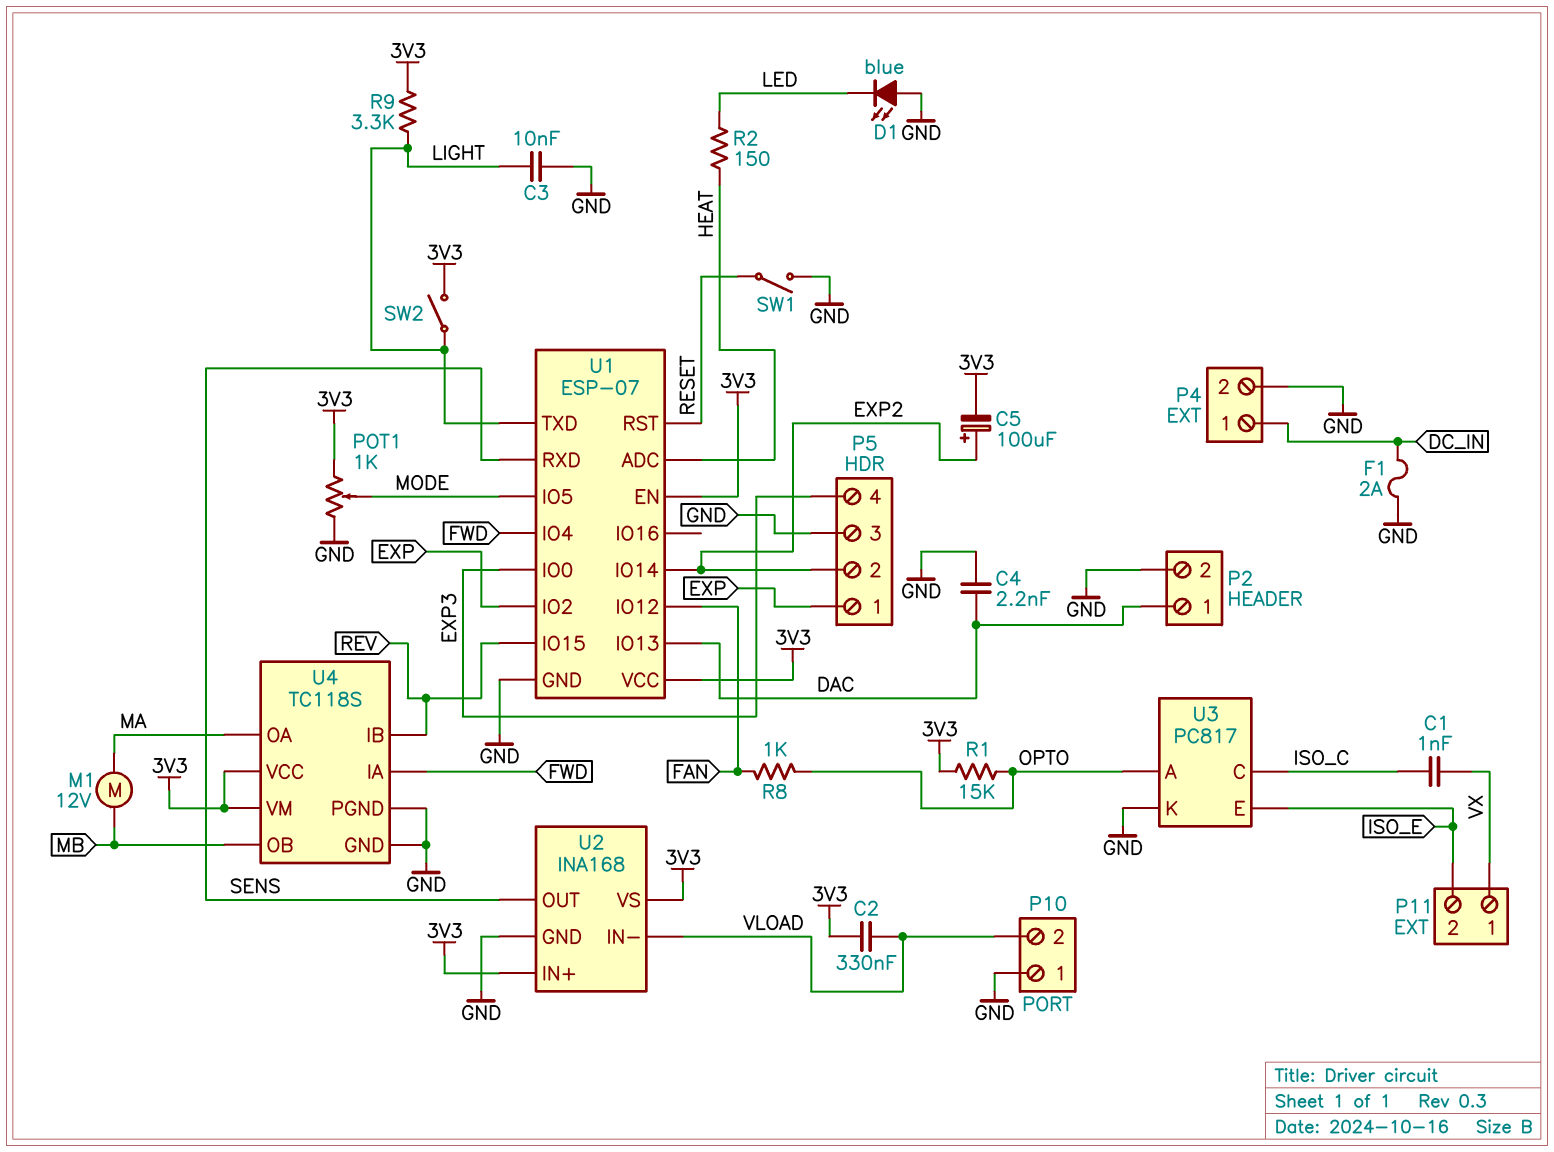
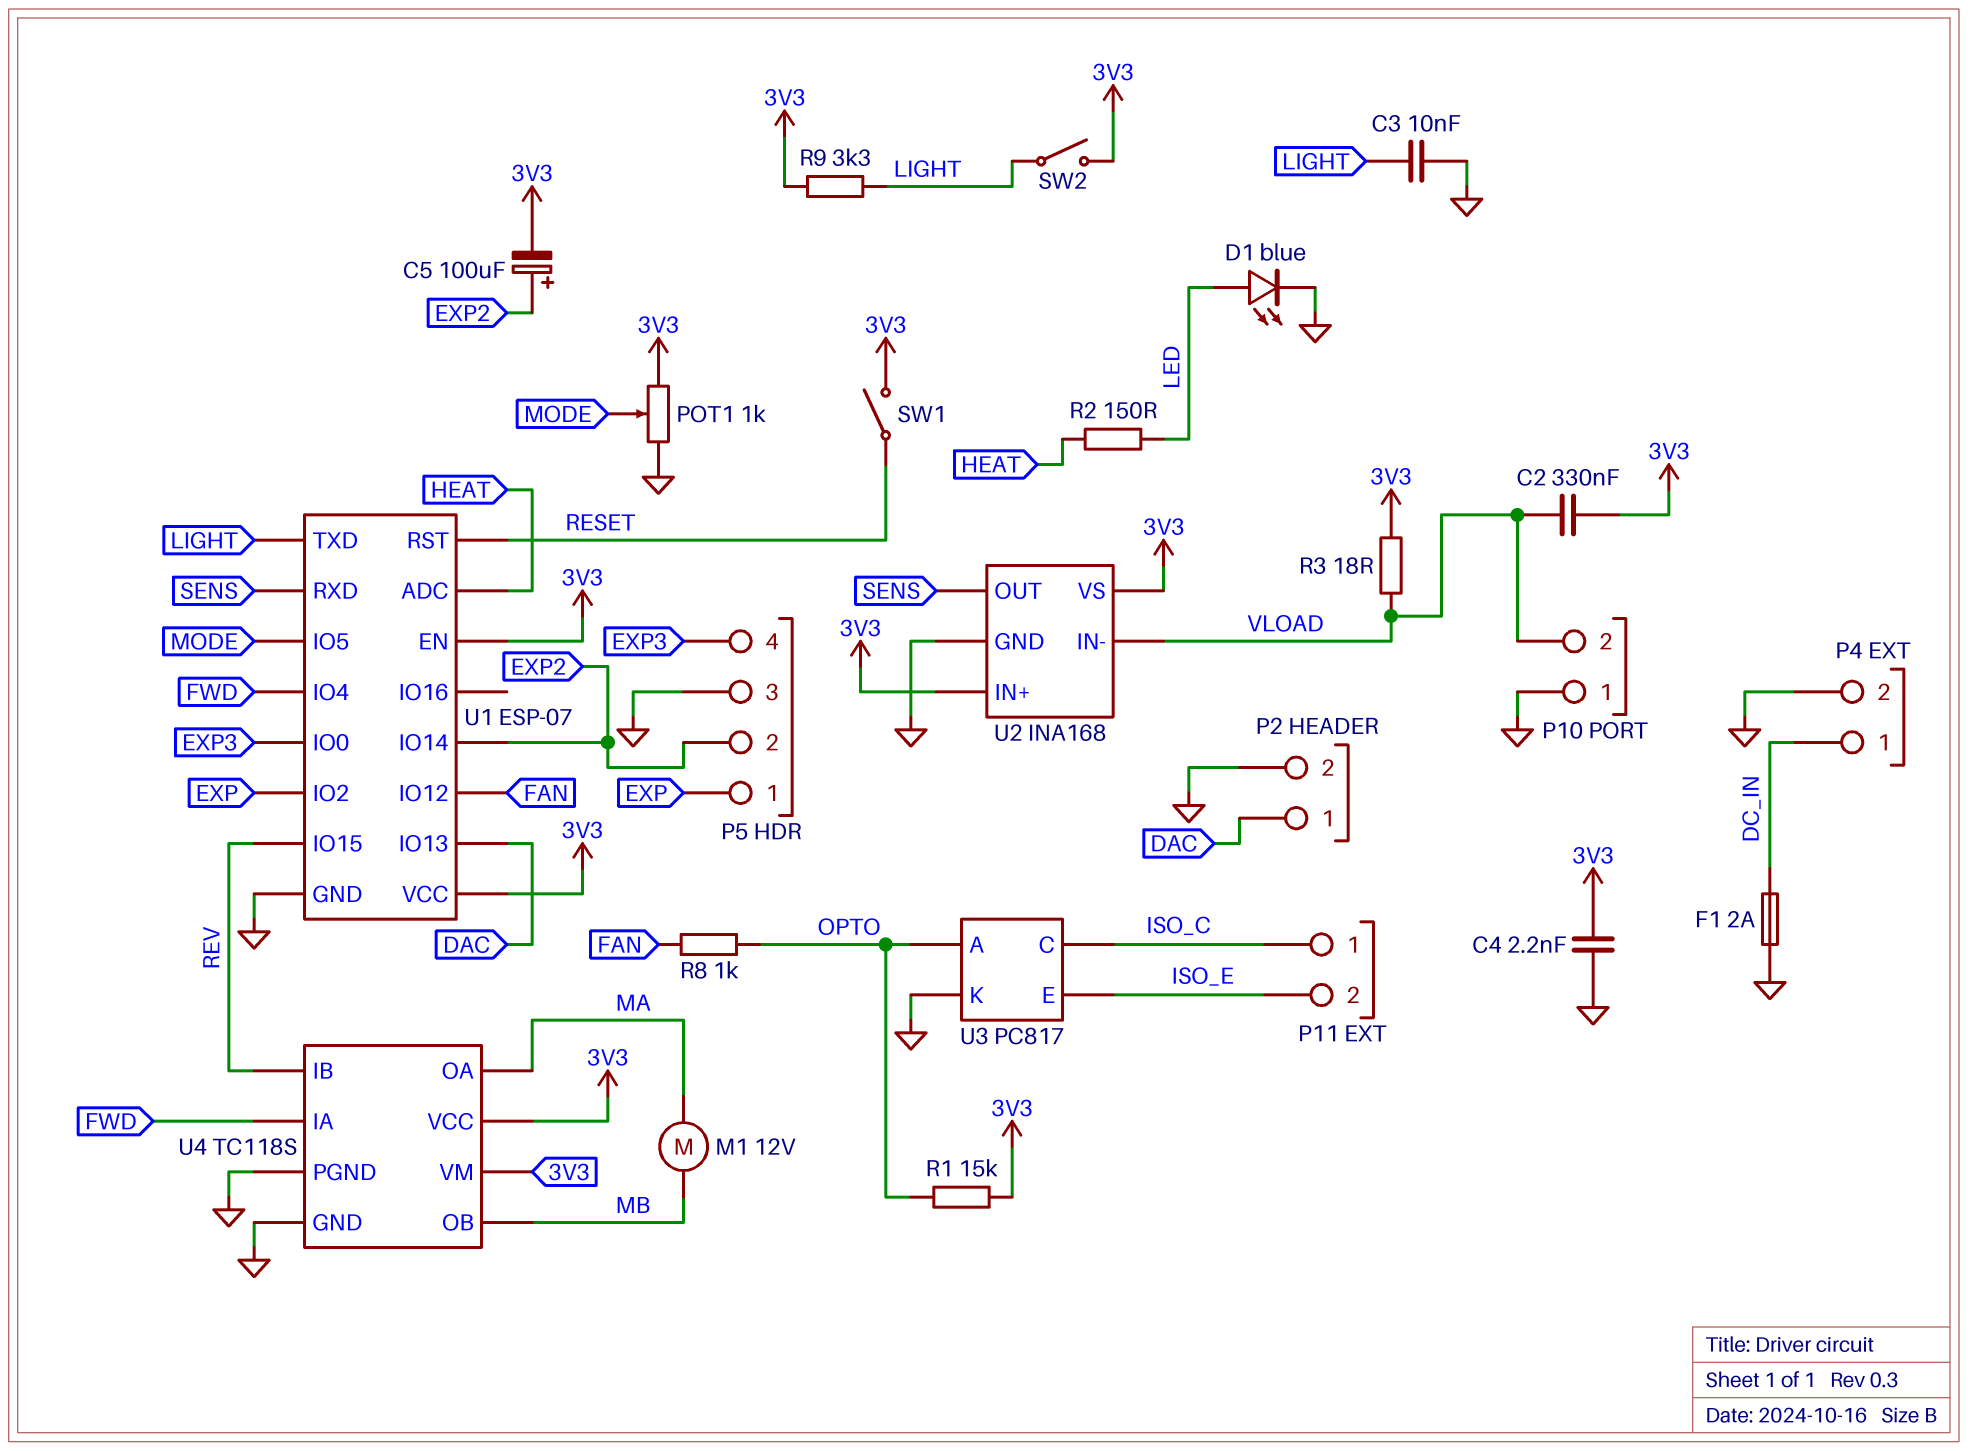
C1: 1nF (ISO_C, VX) -> none
C4: 2.2nF (DAC, GND) -> 2.2nF (3V3, GND)
D1: LED blue (A GND, K LED) -> LED blue (A LED, K GND)
P11 pin 1: VX -> ISO_C
R3: none -> 18 (3V3, VLOAD)
SW1: switch (GND, RESET) -> switch (3V3, RESET)

